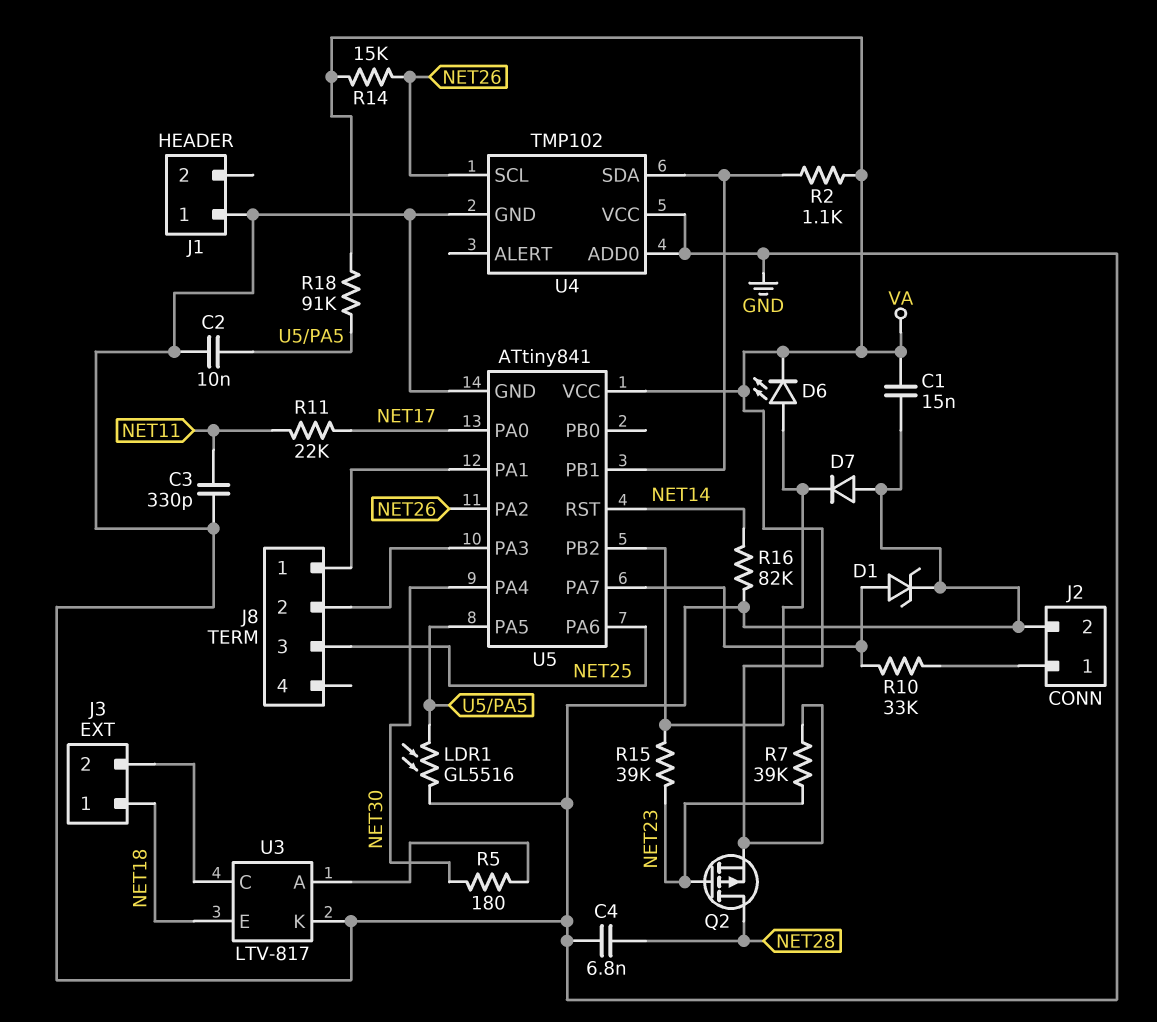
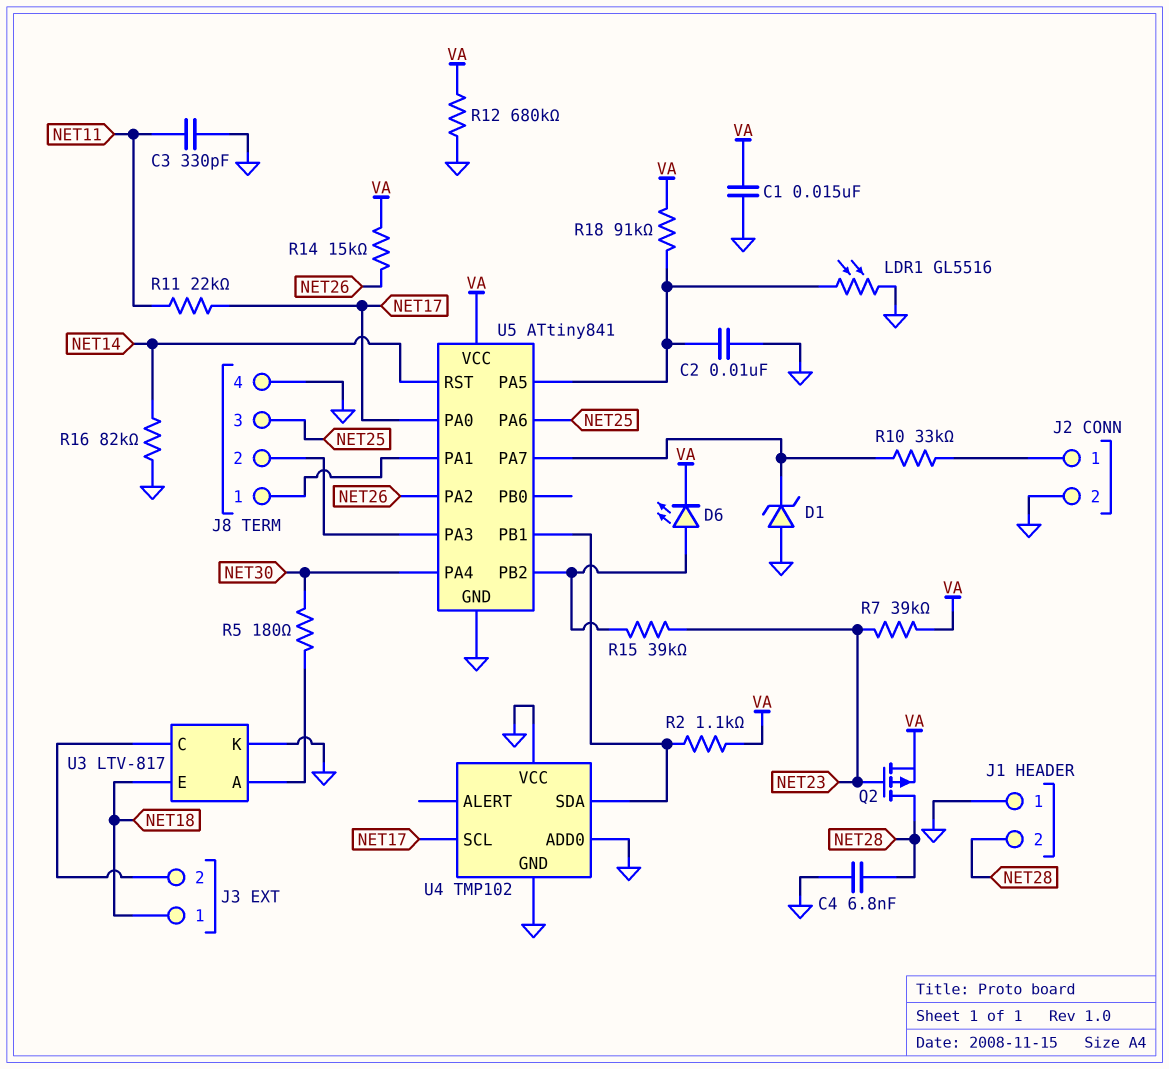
D1: zener (A U5/PA7, K GND) -> zener (A GND, K U5/PA7)
D7: diode (A GND, K U5/PB2) -> none
J1 pin 2: none -> NET28
J8 pin 4: none -> GND
R12: none -> 680k (GND, VA)
U4 pin SCL: NET26 -> NET17

